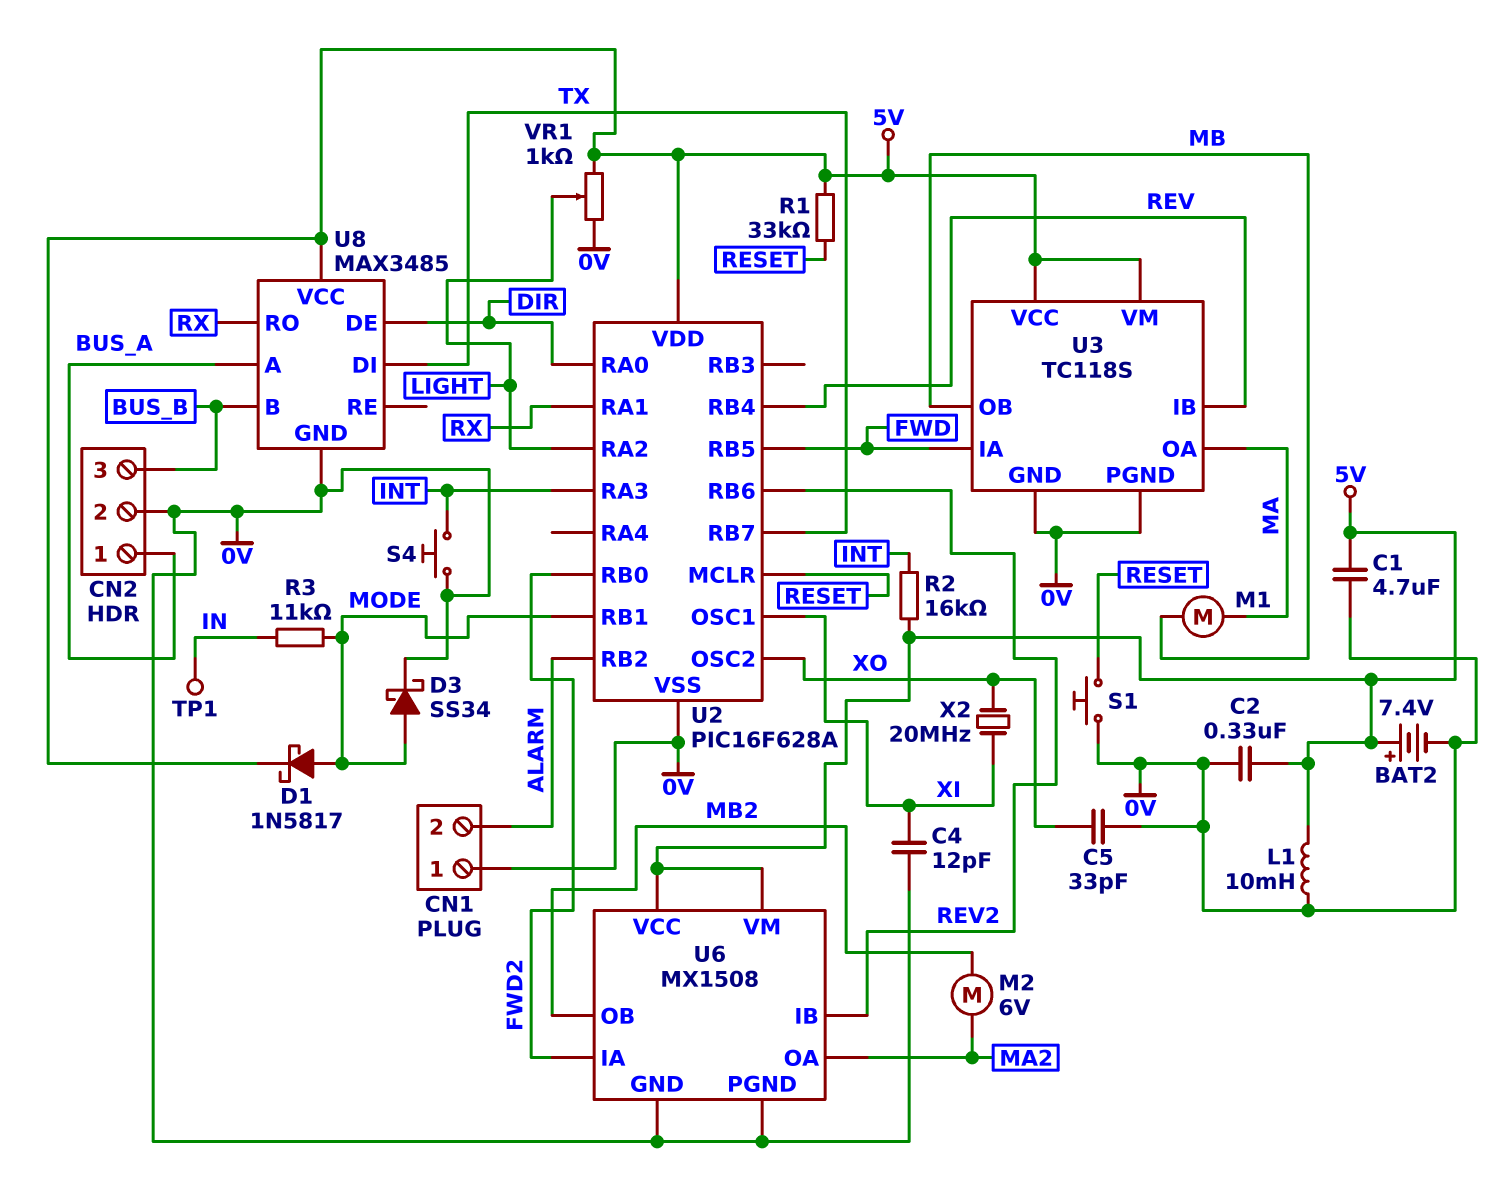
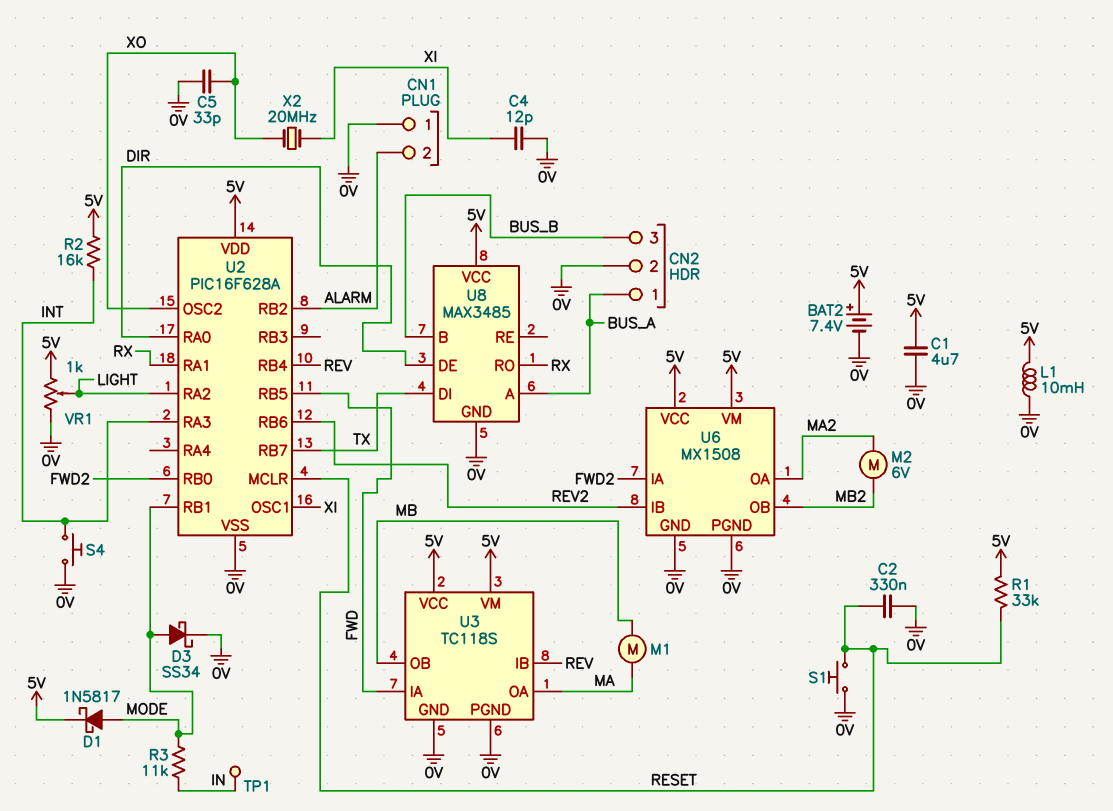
C2: 330nF (0V, 5V) -> 330nF (0V, RESET)

